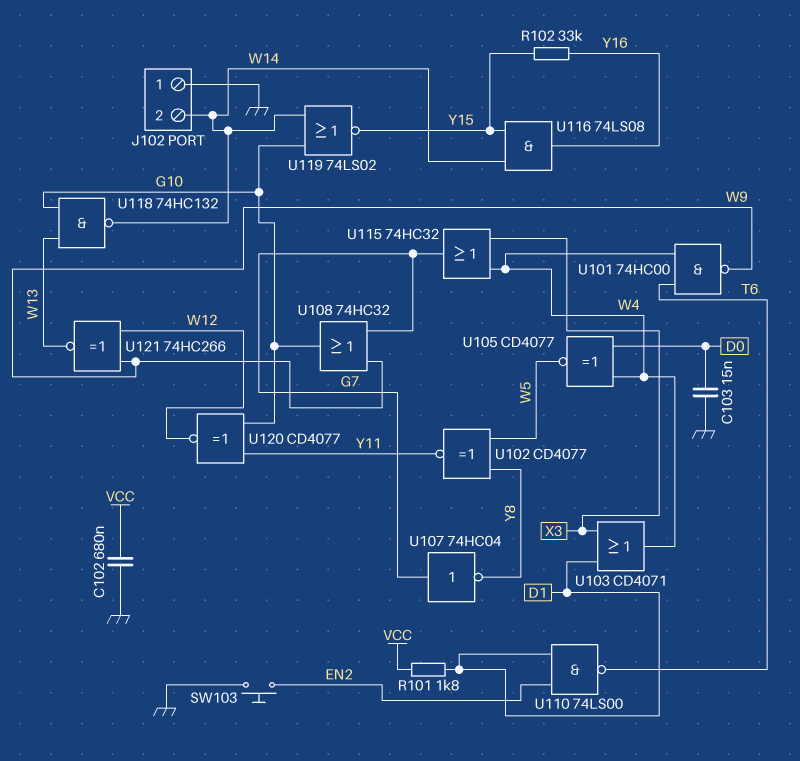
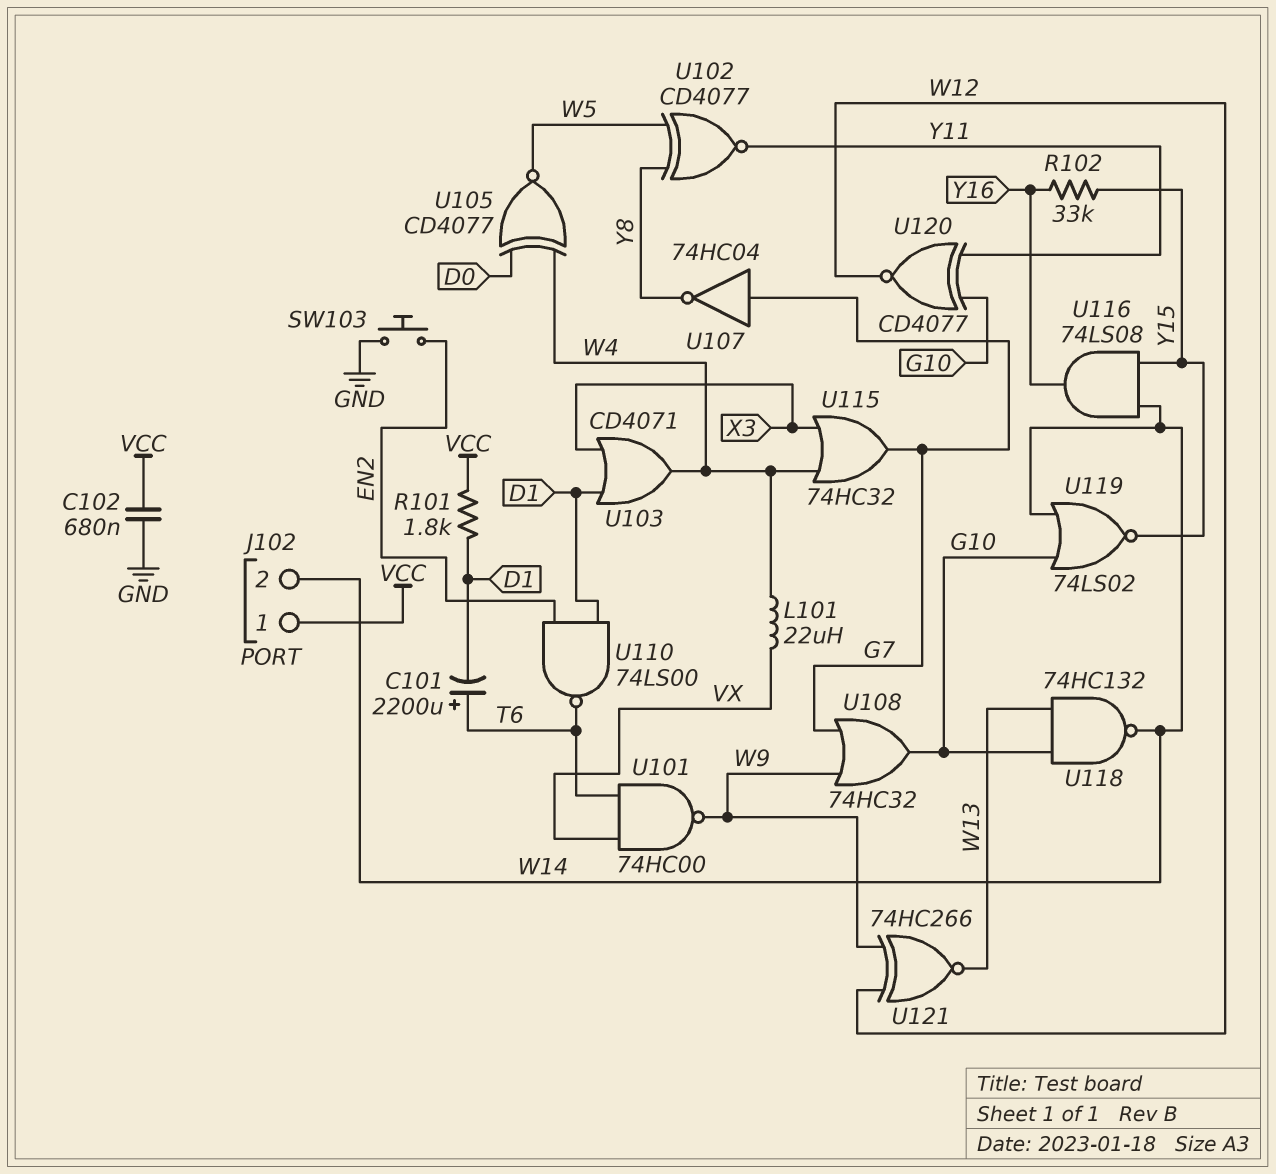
C101: none -> 2200uF (plus T6, minus D1)
C103: 15nF (D0, GND) -> none
J102 pin 1: GND -> VCC
L101: none -> 22uH (VX, W4)
U101: NAND 74HC00 (in T6, in W4, out W9) -> NAND 74HC00 (in T6, in VX, out W9)

